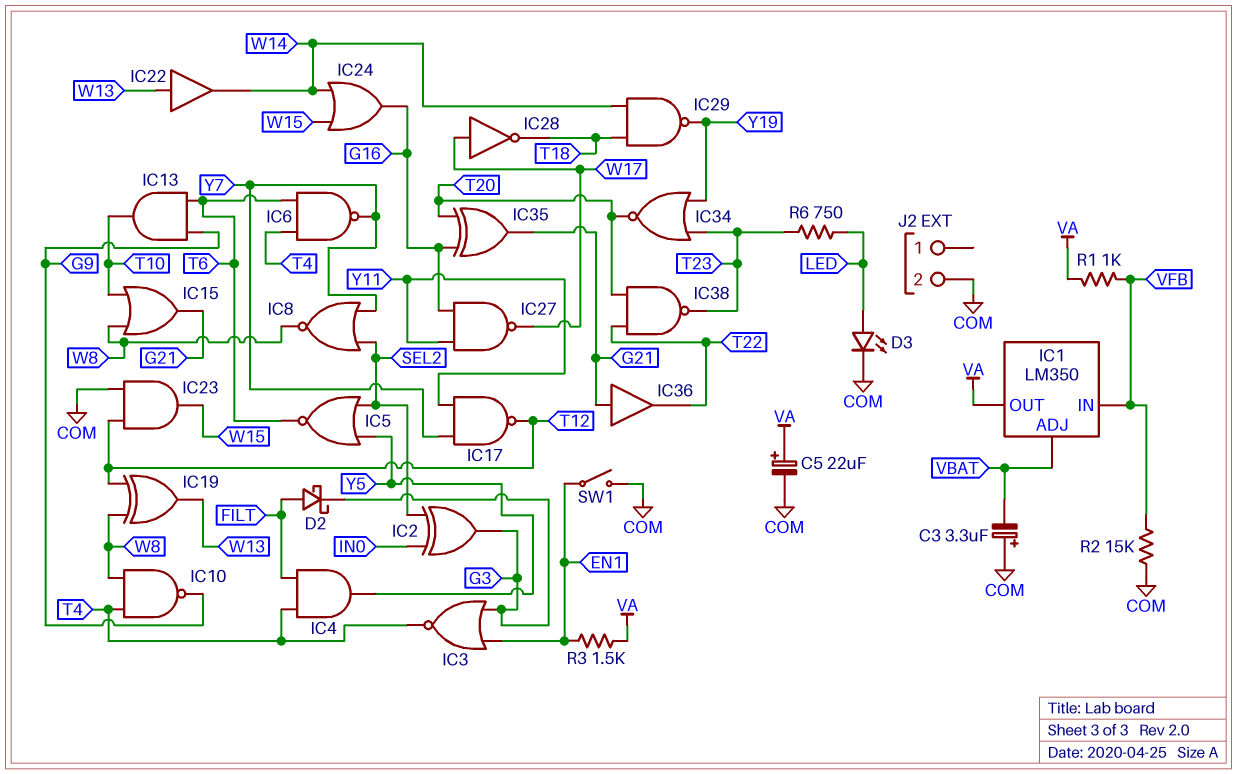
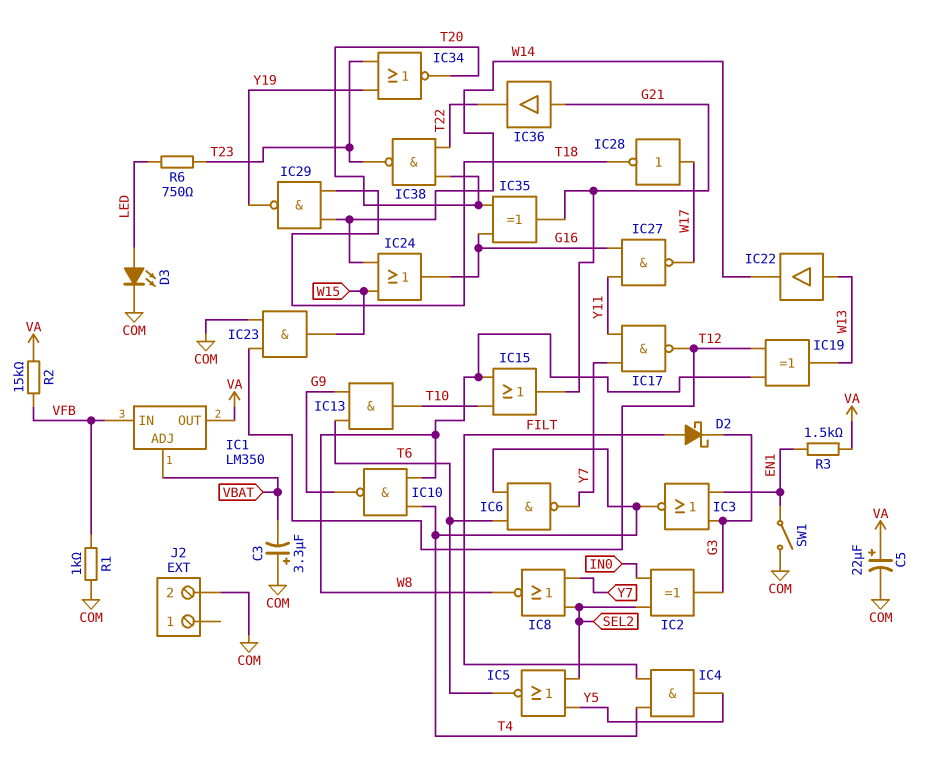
R1: 1k (VA, VFB) -> 1k (COM, VFB)
R2: 15k (COM, VFB) -> 15k (VA, VFB)

